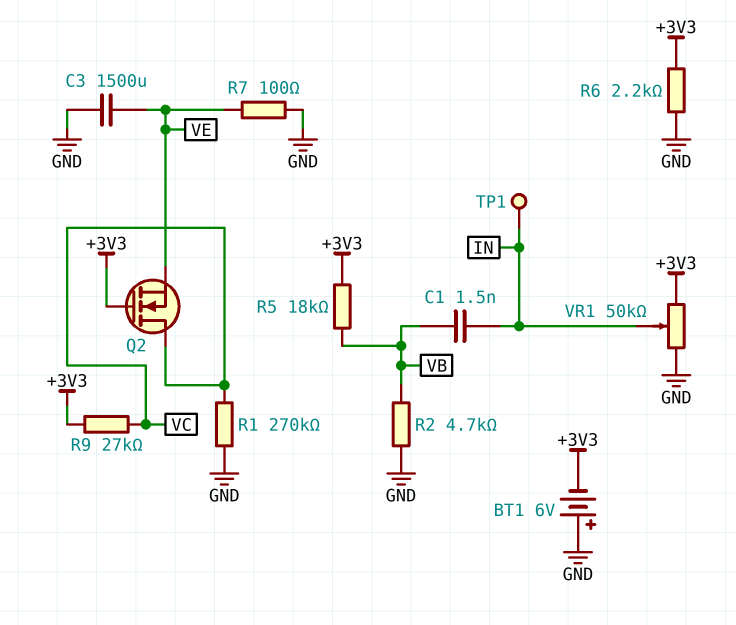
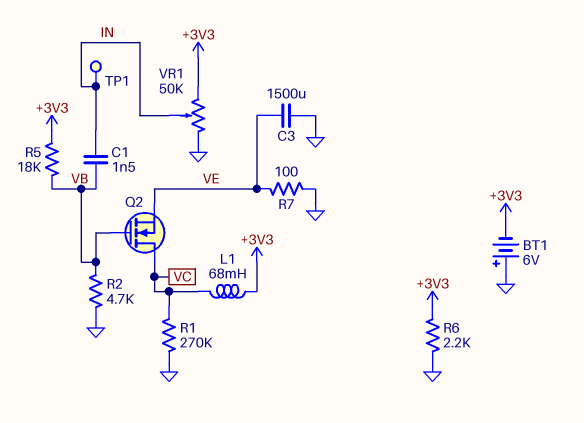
L1: none -> 68mH (+3V3, VC)
Q2: NMOS (G +3V3, D VC, S VE) -> NMOS (G VB, D VC, S VE)
R9: 27k (+3V3, VC) -> none

